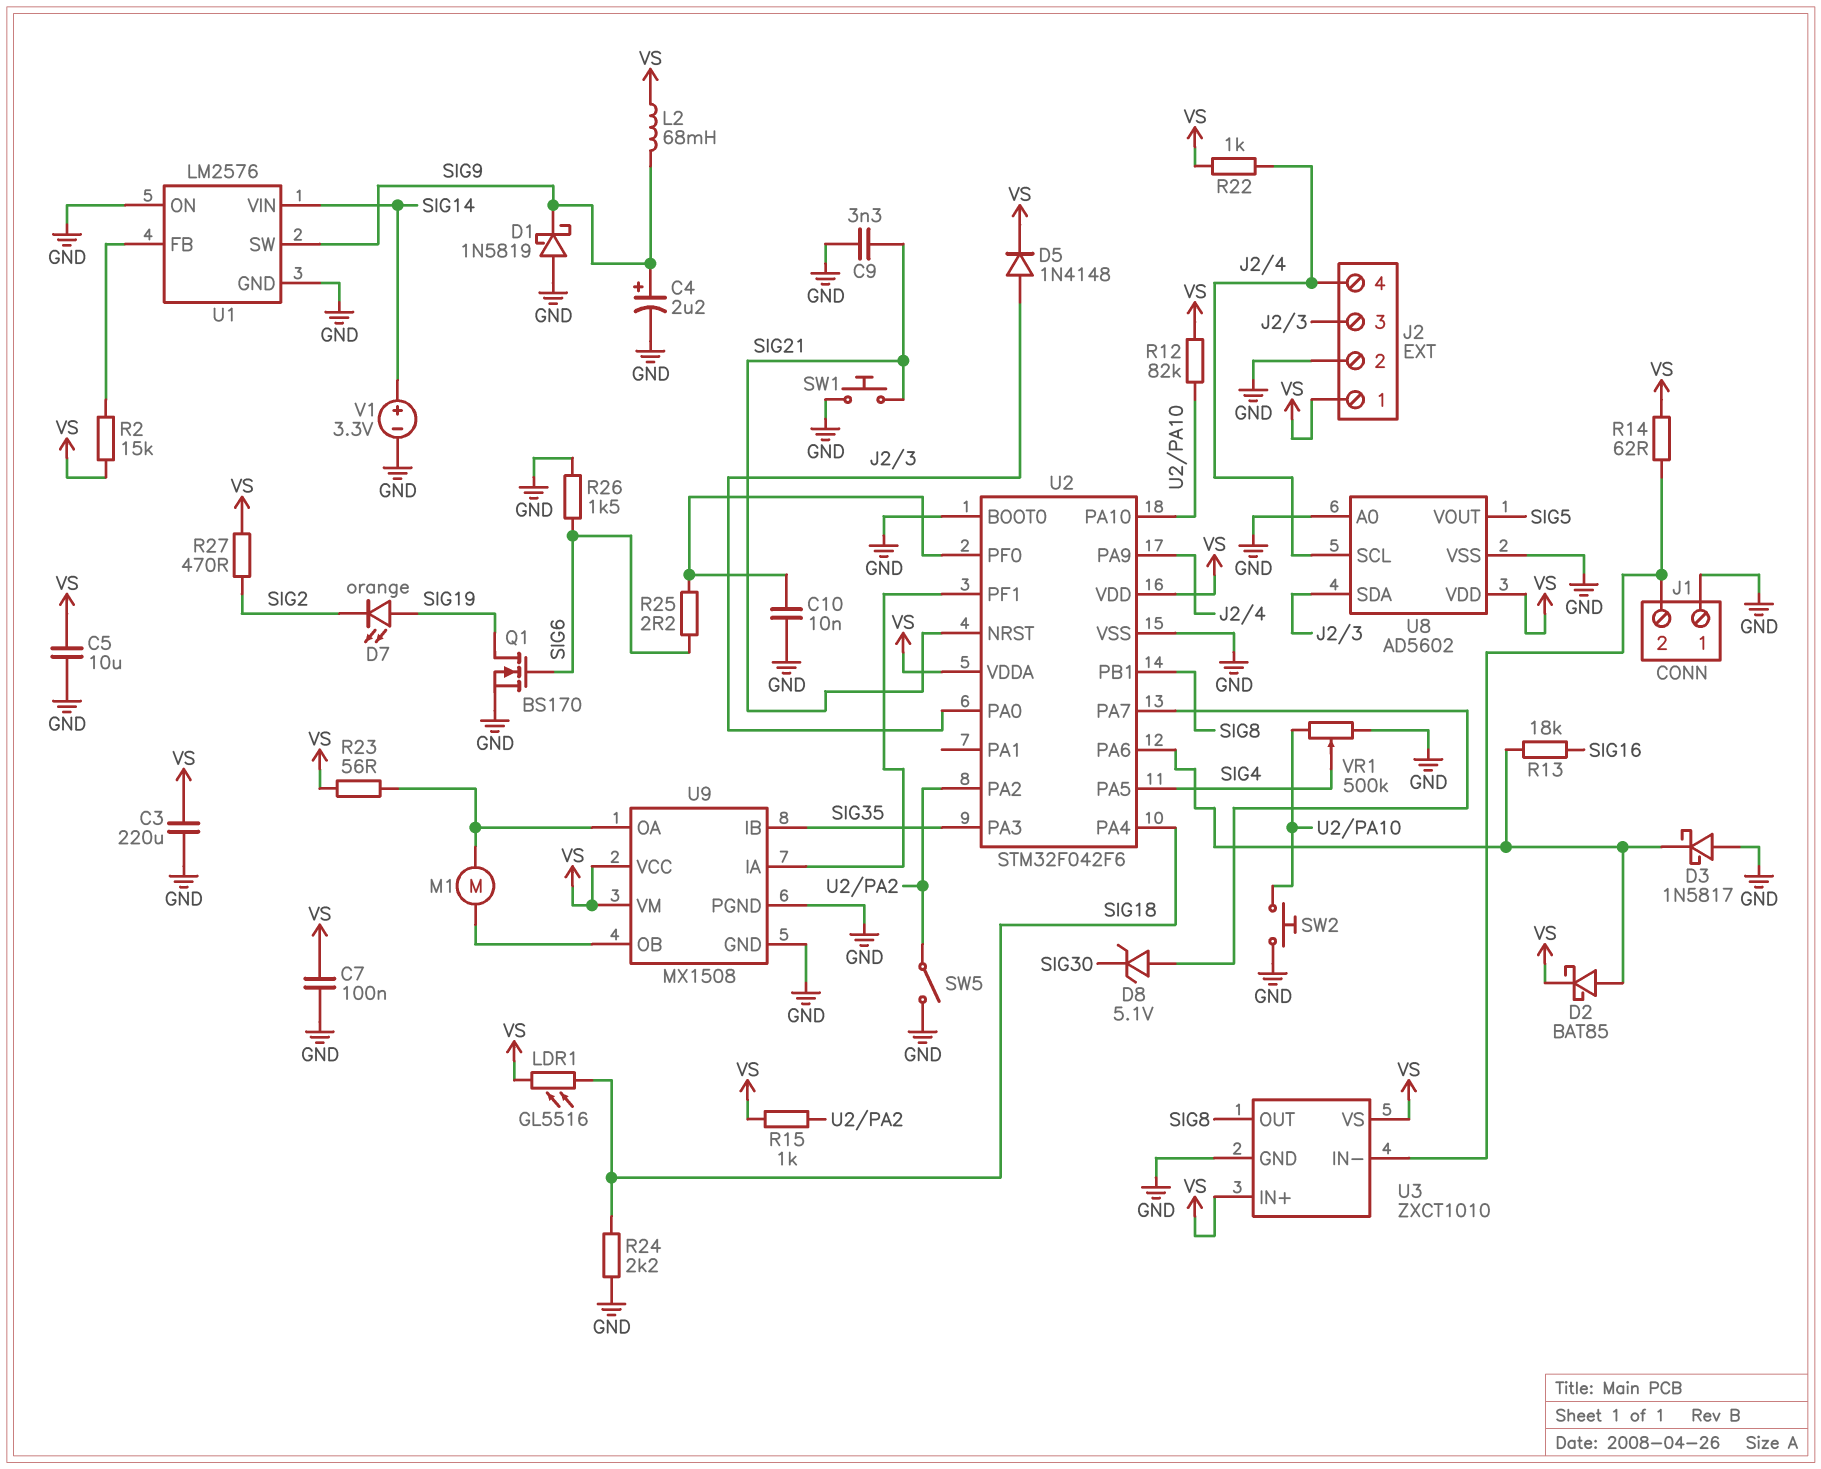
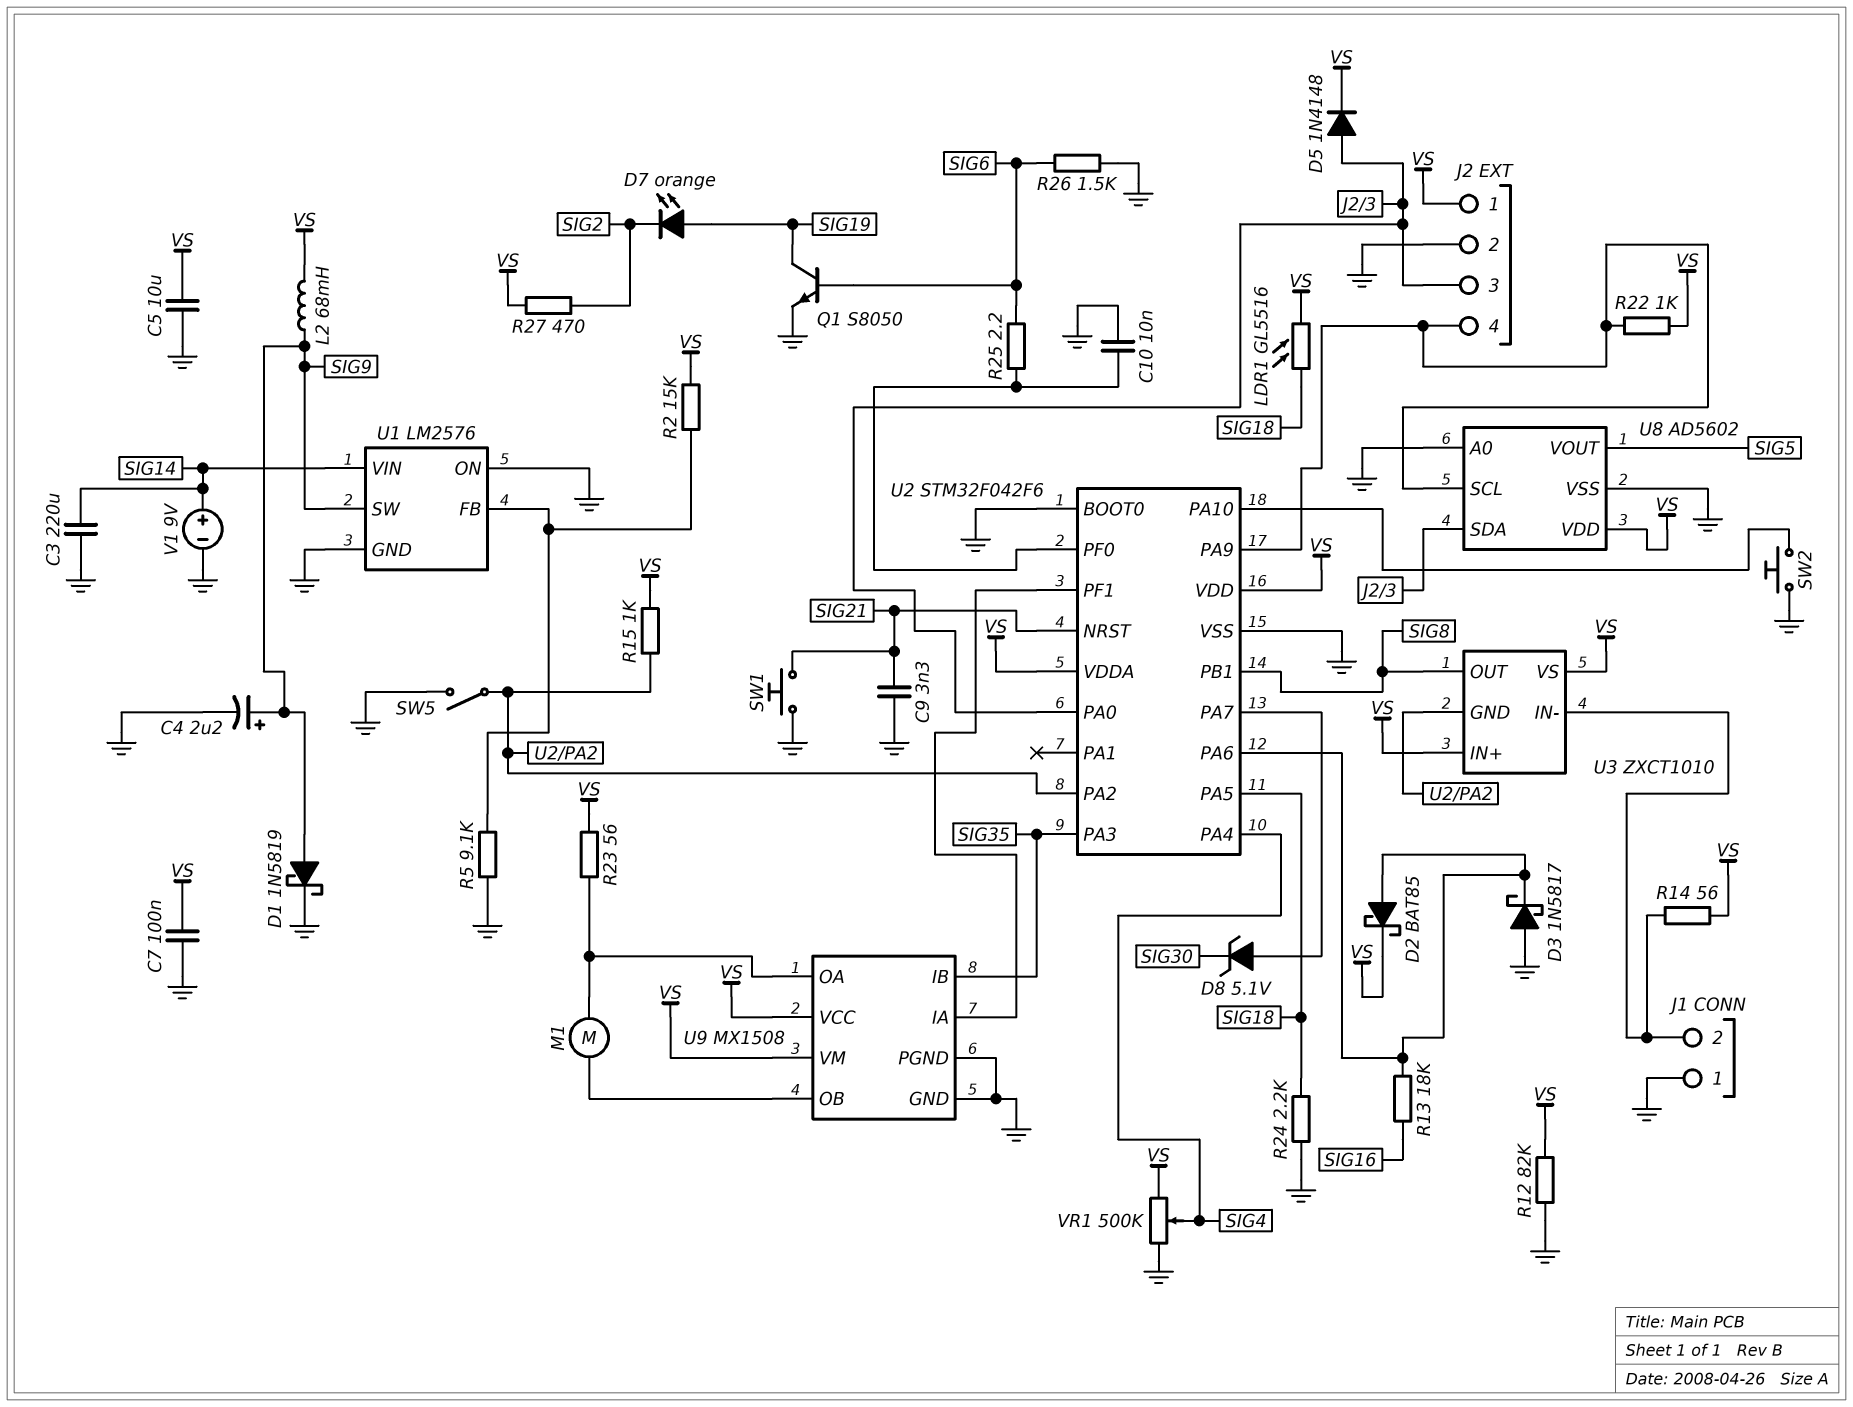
C3: 220uF (GND, VS) -> 220uF (GND, SIG14)
D1: schottky 1N5819 (A GND, K SIG9) -> schottky 1N5819 (A SIG9, K GND)
Q1: NMOS BS170 (G SIG6, D SIG19, S GND) -> NPN S8050 (B SIG6, C SIG19, E GND)
R5: none -> 9.1k (GND, U1/FB)
R12: 82k (U2/PA10, VS) -> 82k (GND, VS)
R14: 62 (J1/2, VS) -> 56 (J1/2, VS)
U2 pin PA4: SIG18 -> SIG4
U2 pin PA5: SIG4 -> SIG18
U3 pin GND: GND -> U2/PA2
V1: 3.3V (plus SIG14, minus GND) -> 9V (plus SIG14, minus GND)
VR1: 500k (GND, U2/PA10, wiper SIG4) -> 500k (GND, VS, wiper SIG4)

